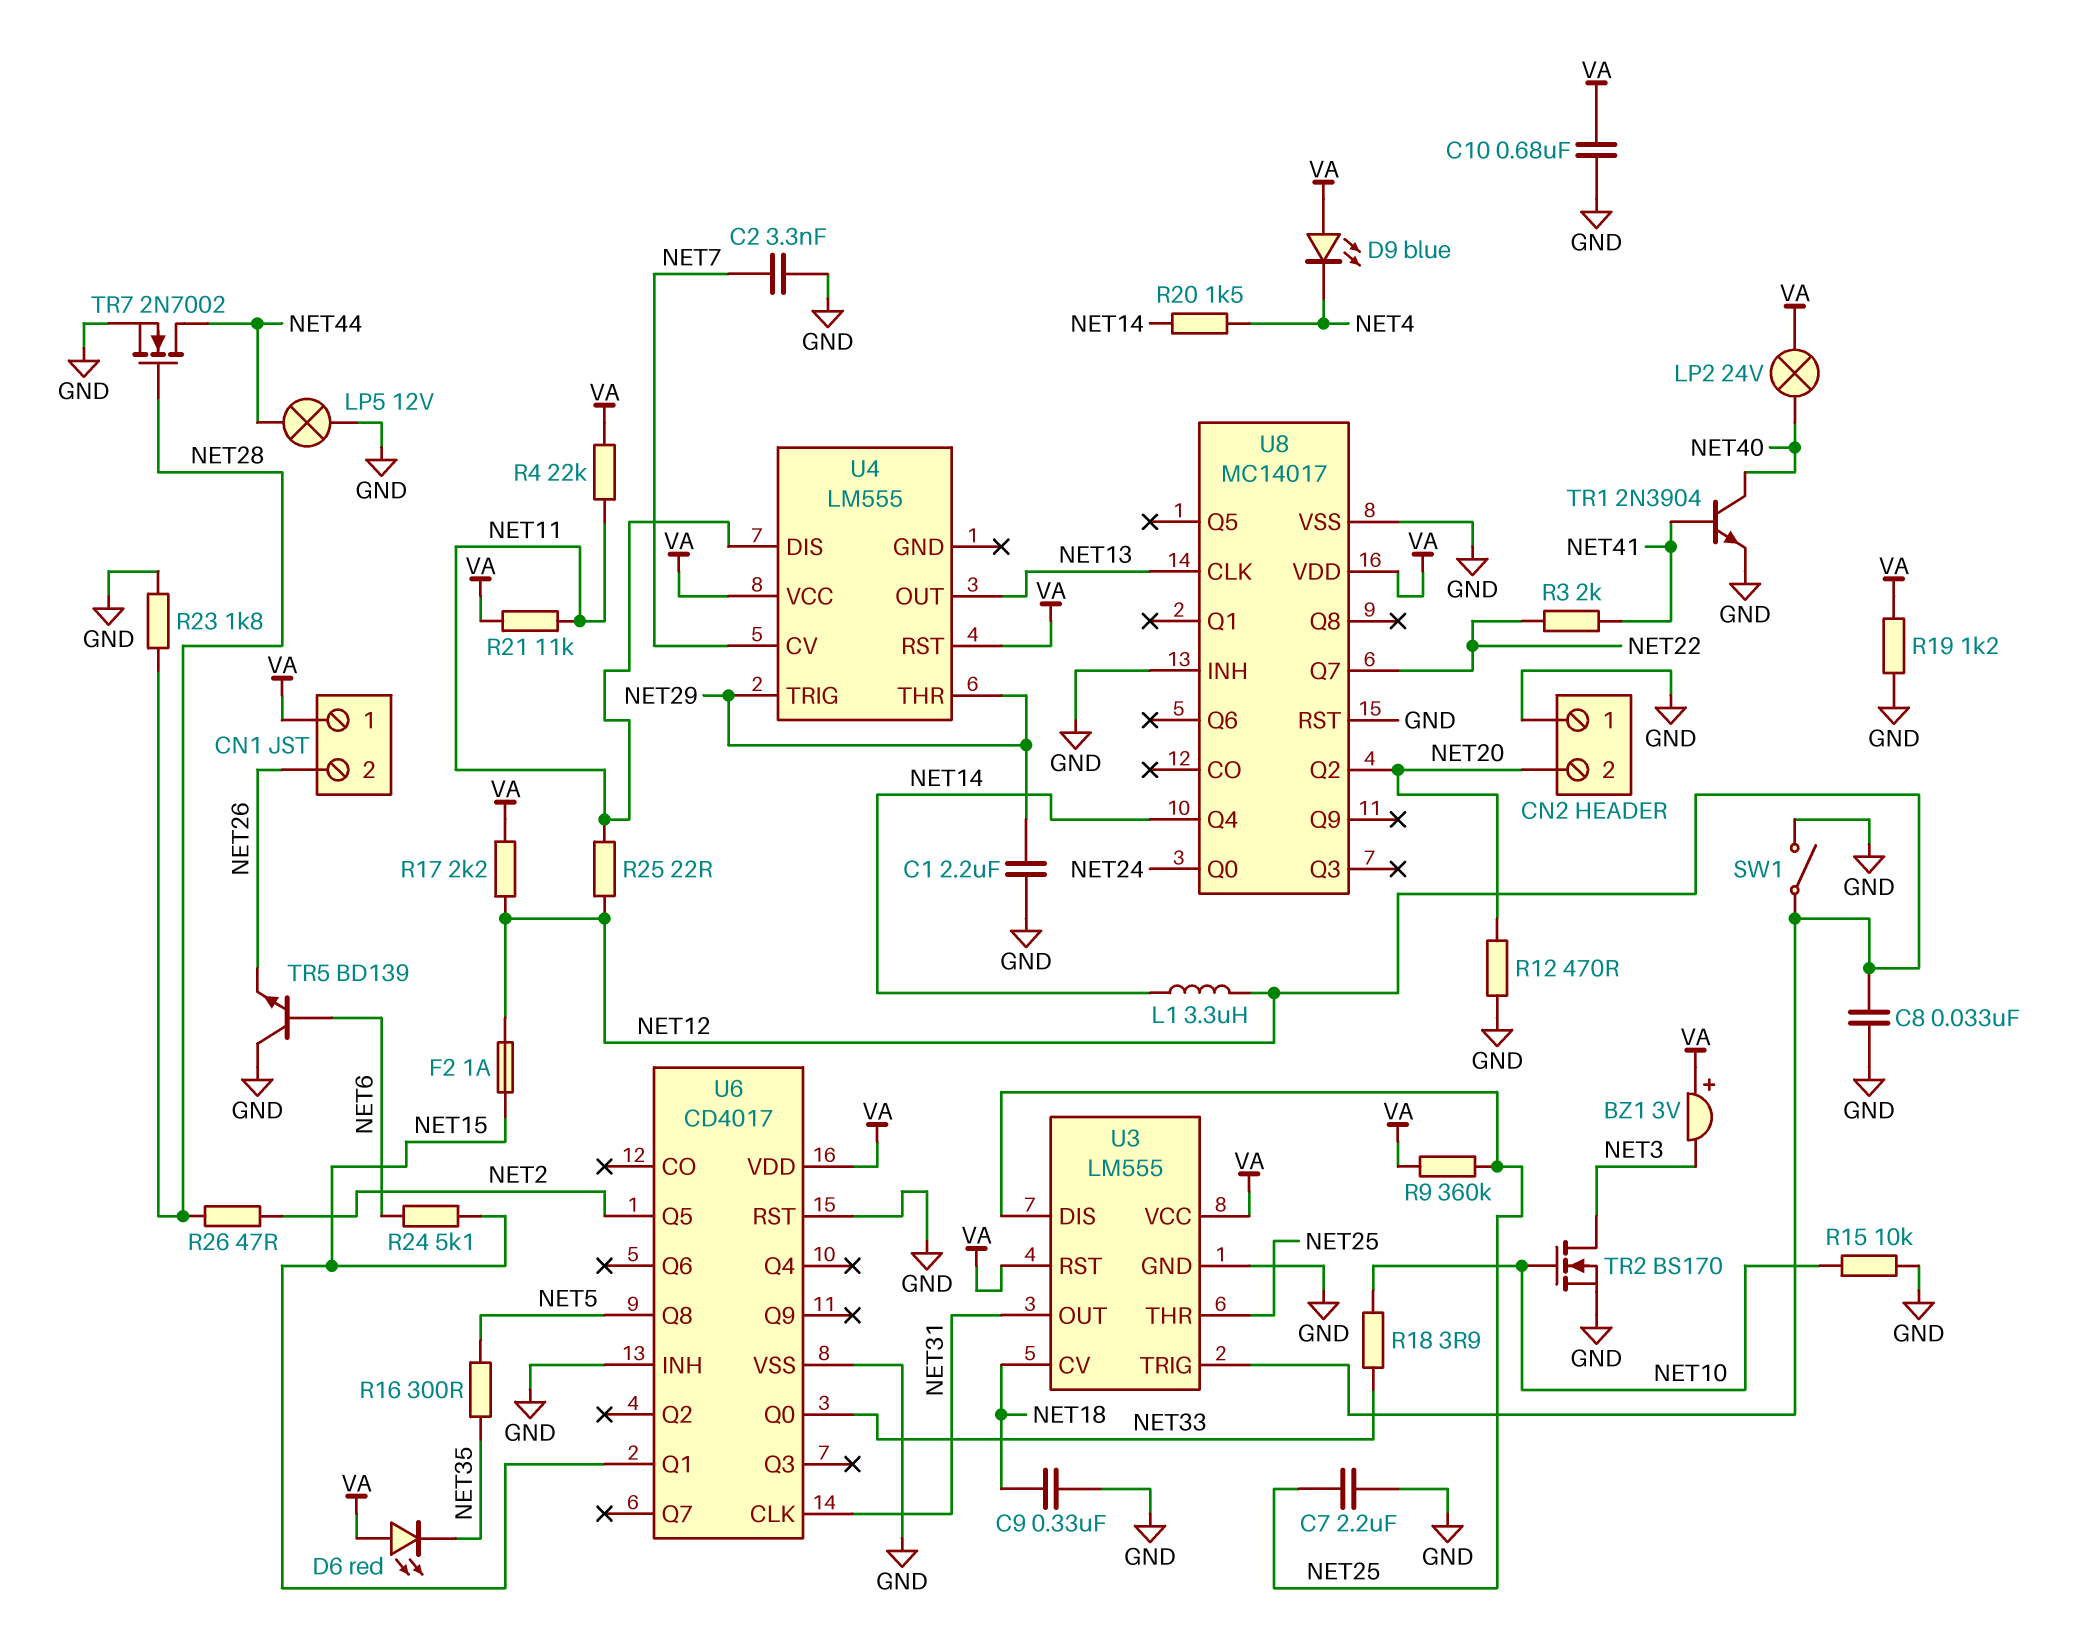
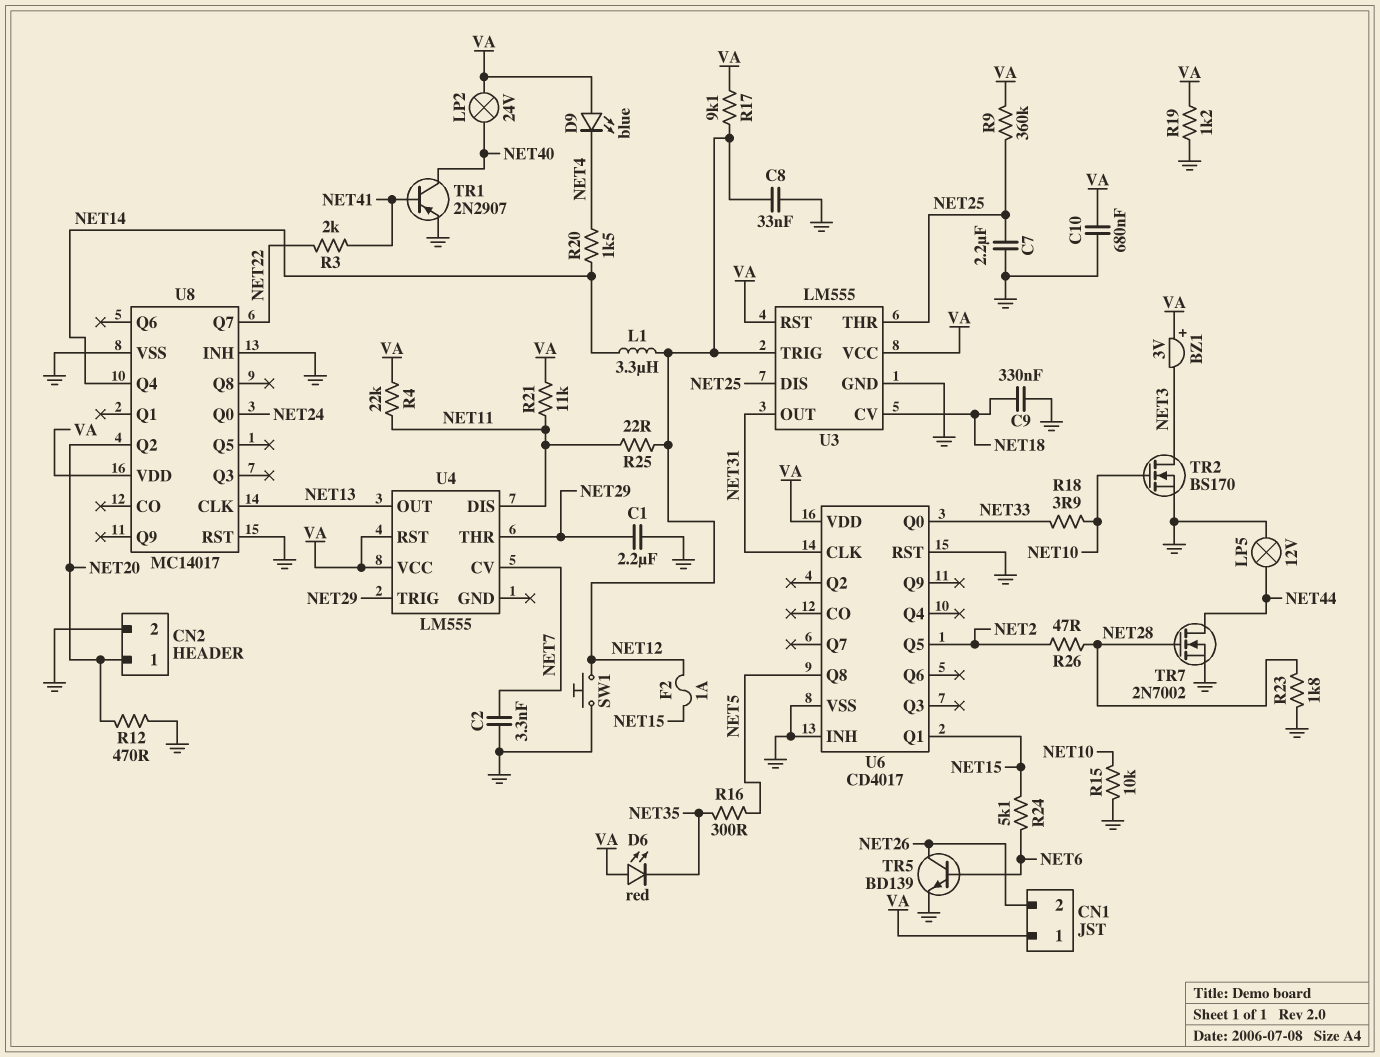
CN2 pin 1: GND -> NET20
CN2 pin 2: NET20 -> GND
R17: 2.2k (NET12, VA) -> 9.1k (NET12, VA)
SW1: switch (GND, NET12) -> button (GND, NET12)
TR1: NPN 2N3904 (B NET41, C NET40, E GND) -> PNP 2N2907 (B NET41, C NET40, E GND)
TR5: NPN BD139 (B NET6, C GND, E NET26) -> NPN BD139 (B NET6, C NET26, E GND)

